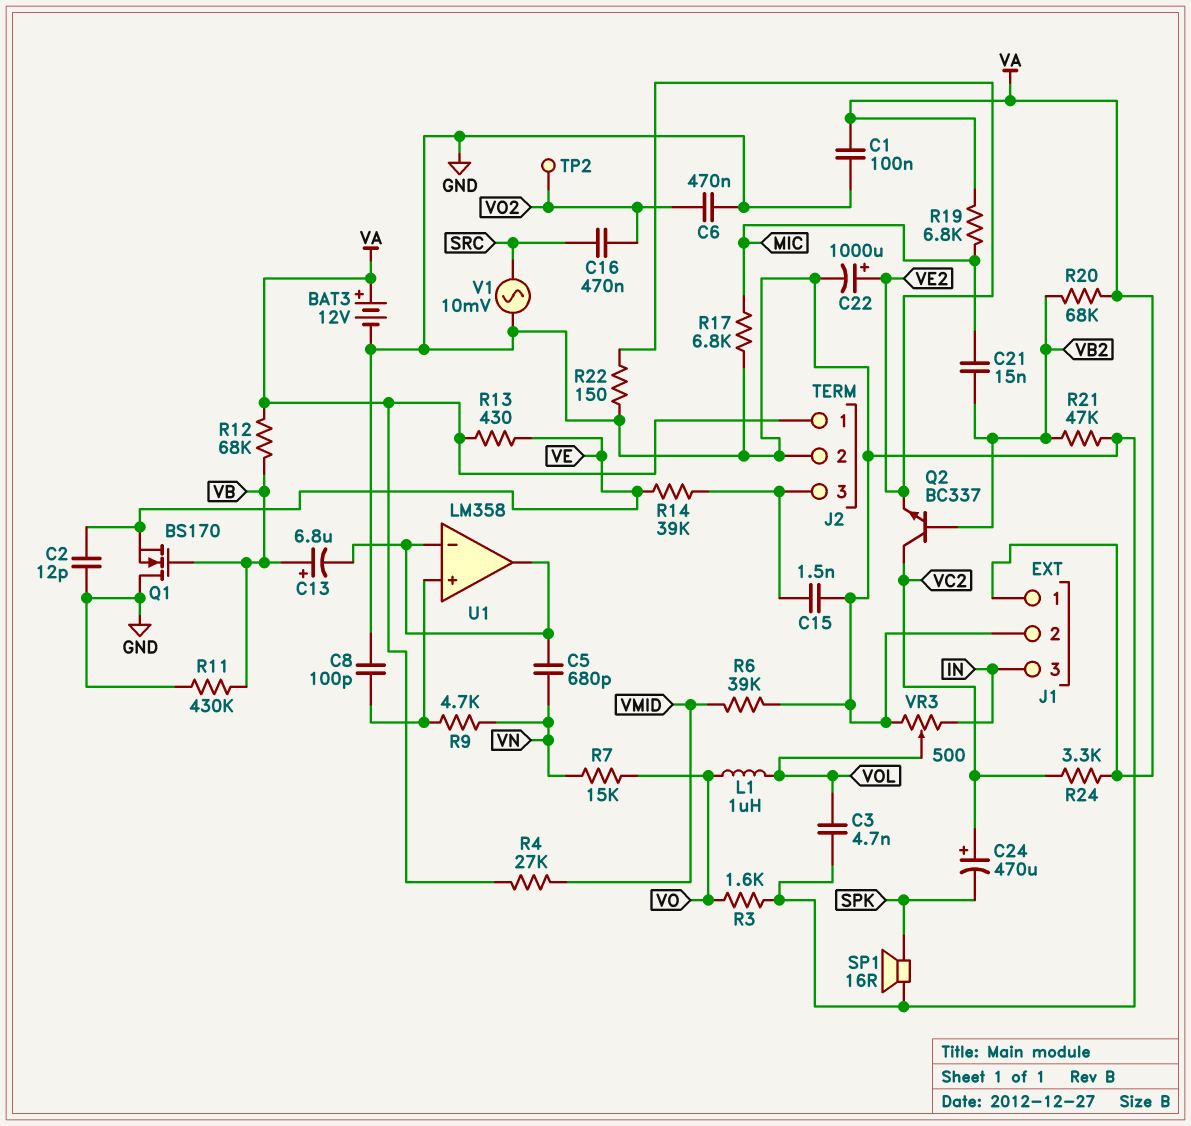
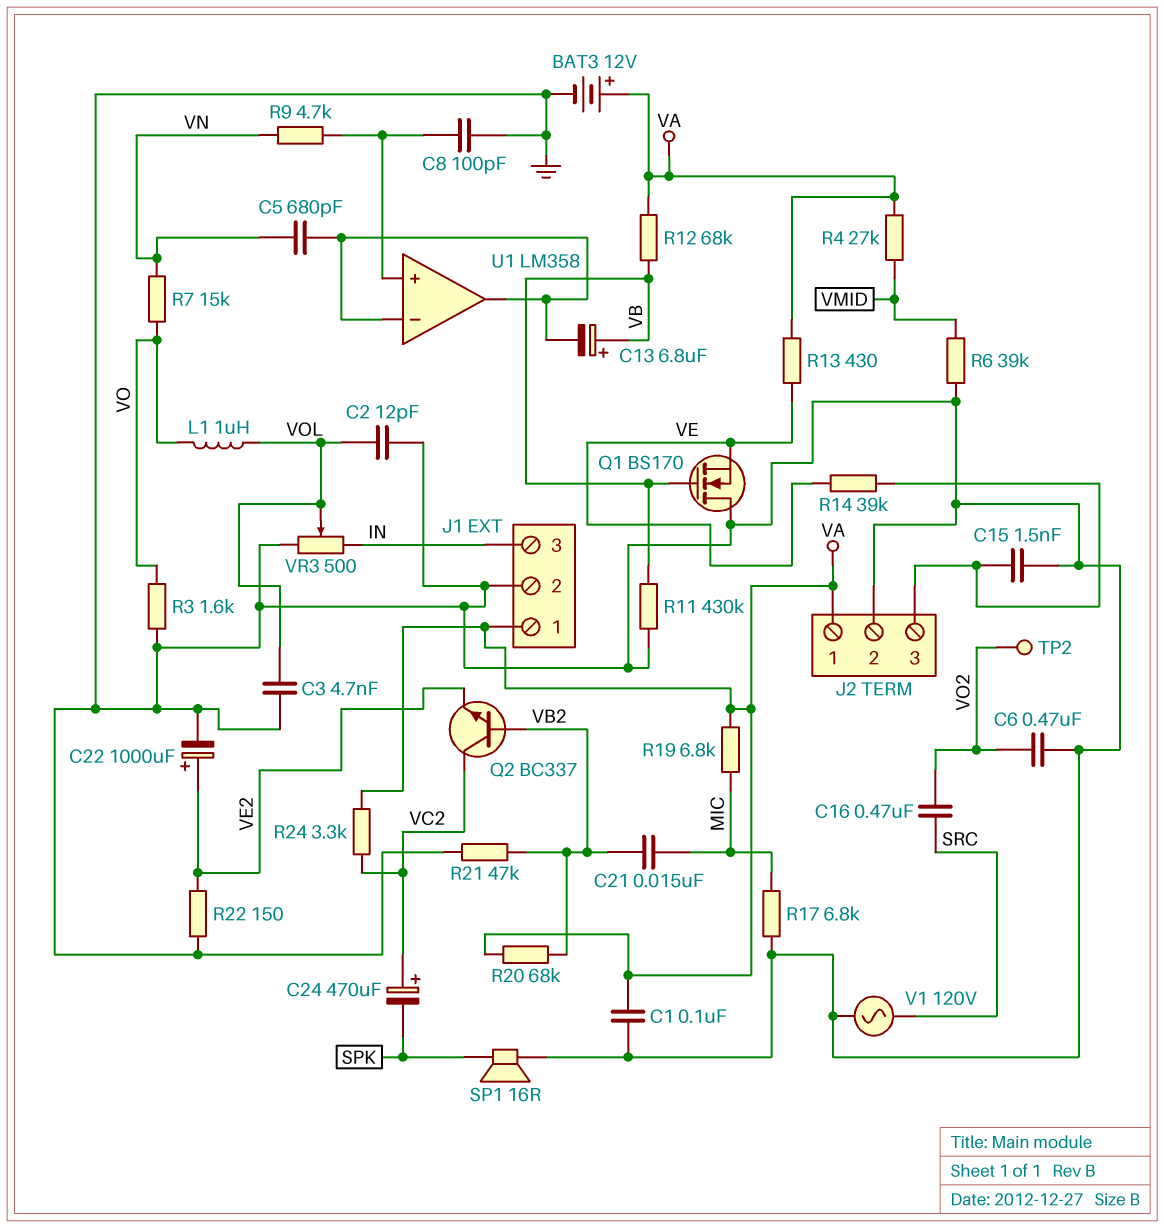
C2: 12pF (GND, VE) -> 12pF (GND, VOL)
V1: AC 10mV (GND, SRC) -> AC 120V (GND, SRC)

